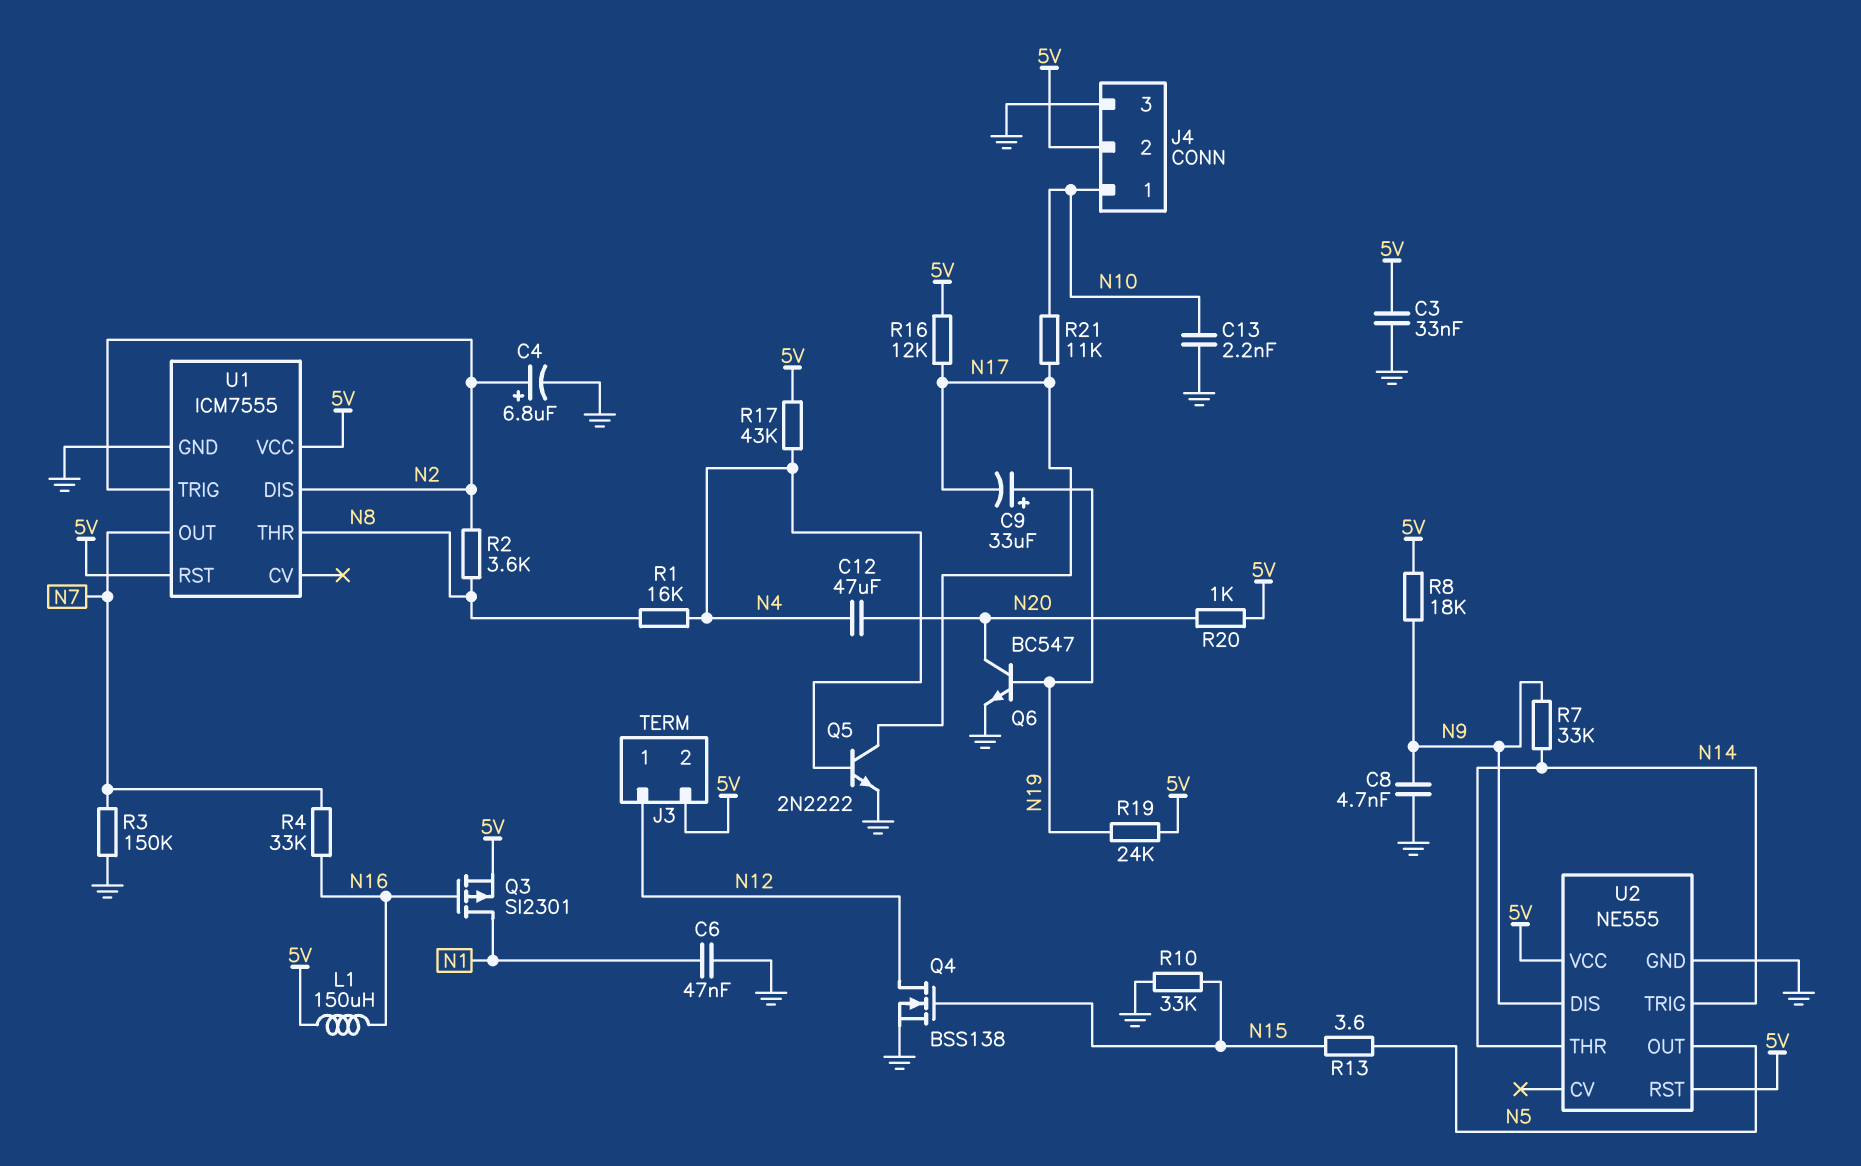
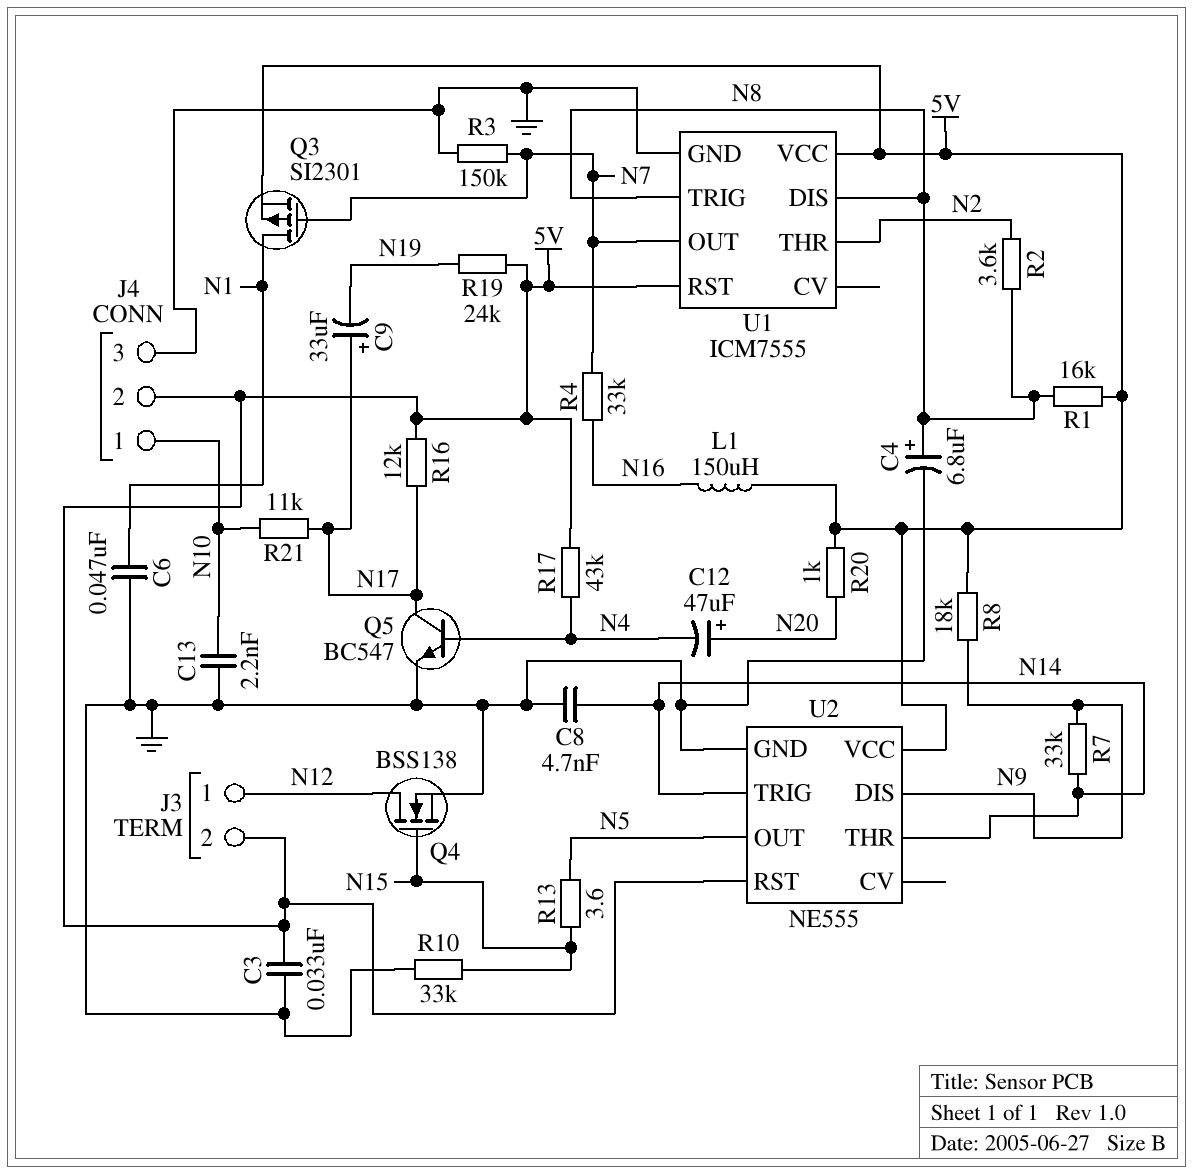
C4: 6.8uF (plus N2, minus GND) -> 6.8uF (plus N8, minus GND)
C8: 4.7nF (GND, N9) -> 4.7nF (GND, N14)
C9: 33uF (plus N19, minus N17) -> 33uF (plus N17, minus N19)
C12: 47uF (N4, N20) -> 47uF (plus N20, minus N4)
Q3: PMOS SI2301 (G N16, D N1, S 5V) -> PMOS SI2301 (G N7, D N1, S 5V)
Q5: NPN 2N2222 (B N4, C N17, E GND) -> NPN BC547 (B N4, C N17, E GND)
Q6: NPN BC547 (B N19, C N20, E GND) -> none
R1: 16k (N4, N8) -> 16k (5V, N8)
U1 pin DIS: N2 -> N8
U1 pin THR: N8 -> N2
U1 pin TRIG: N2 -> N8

